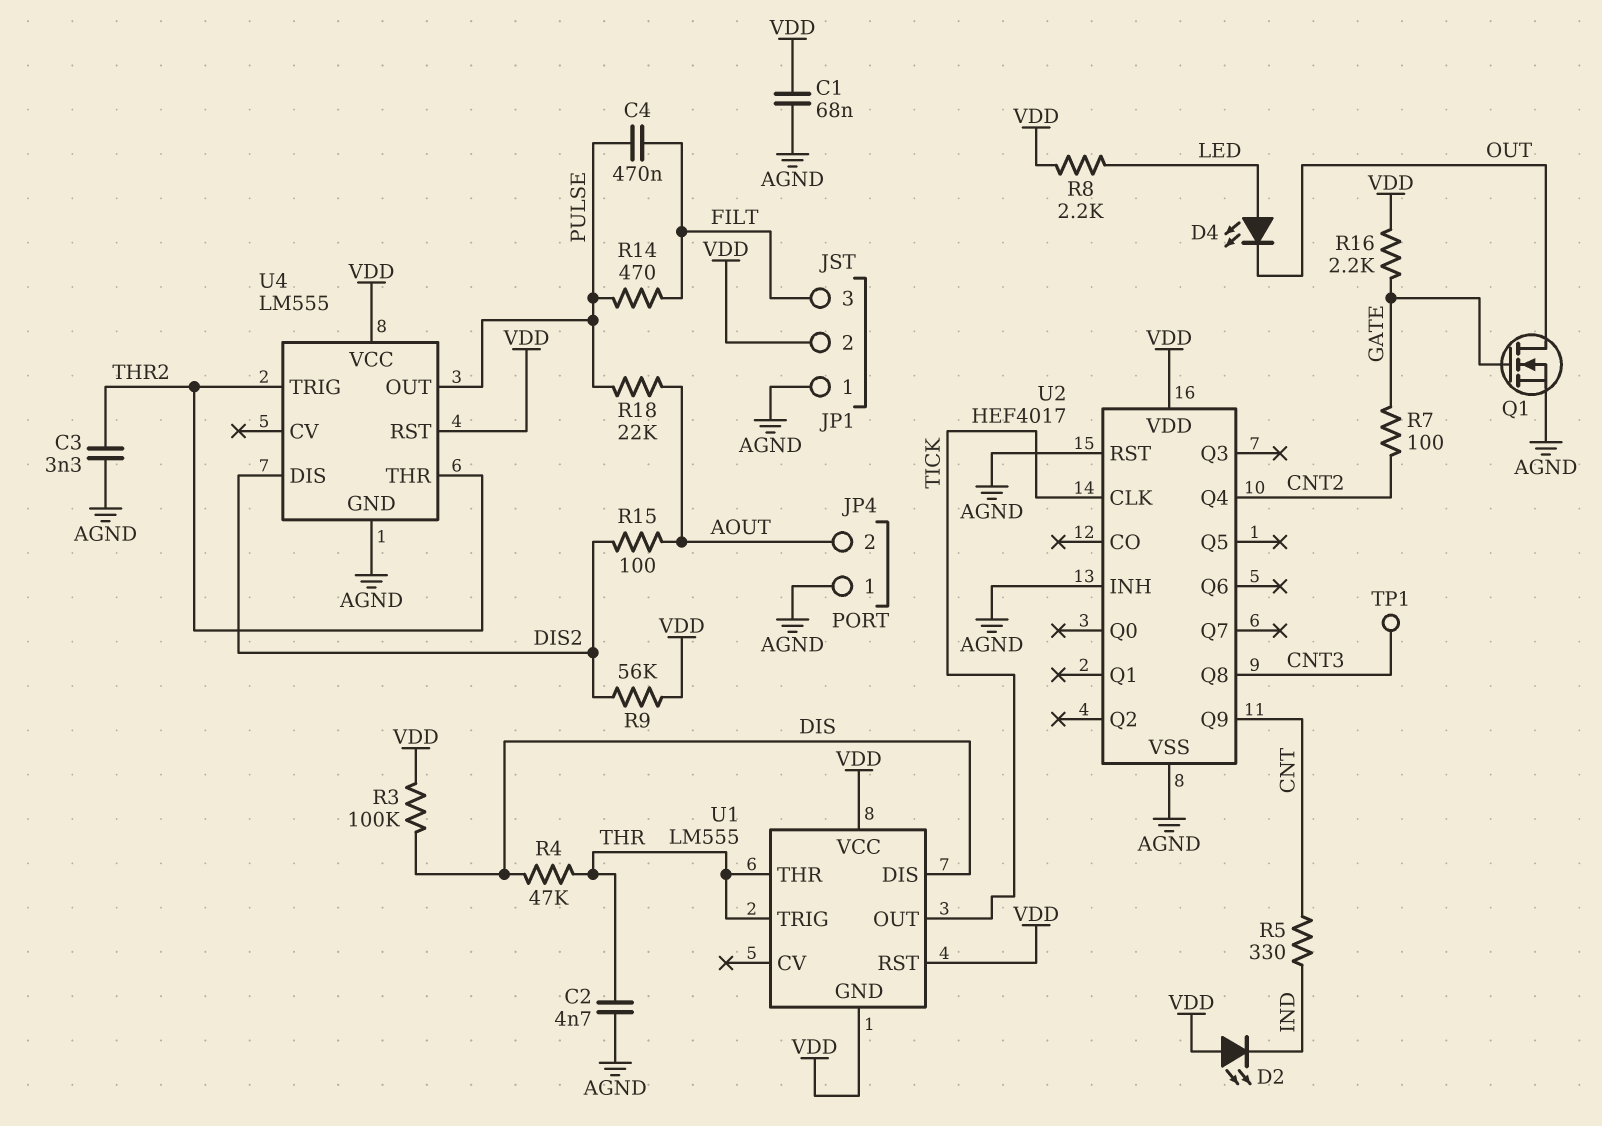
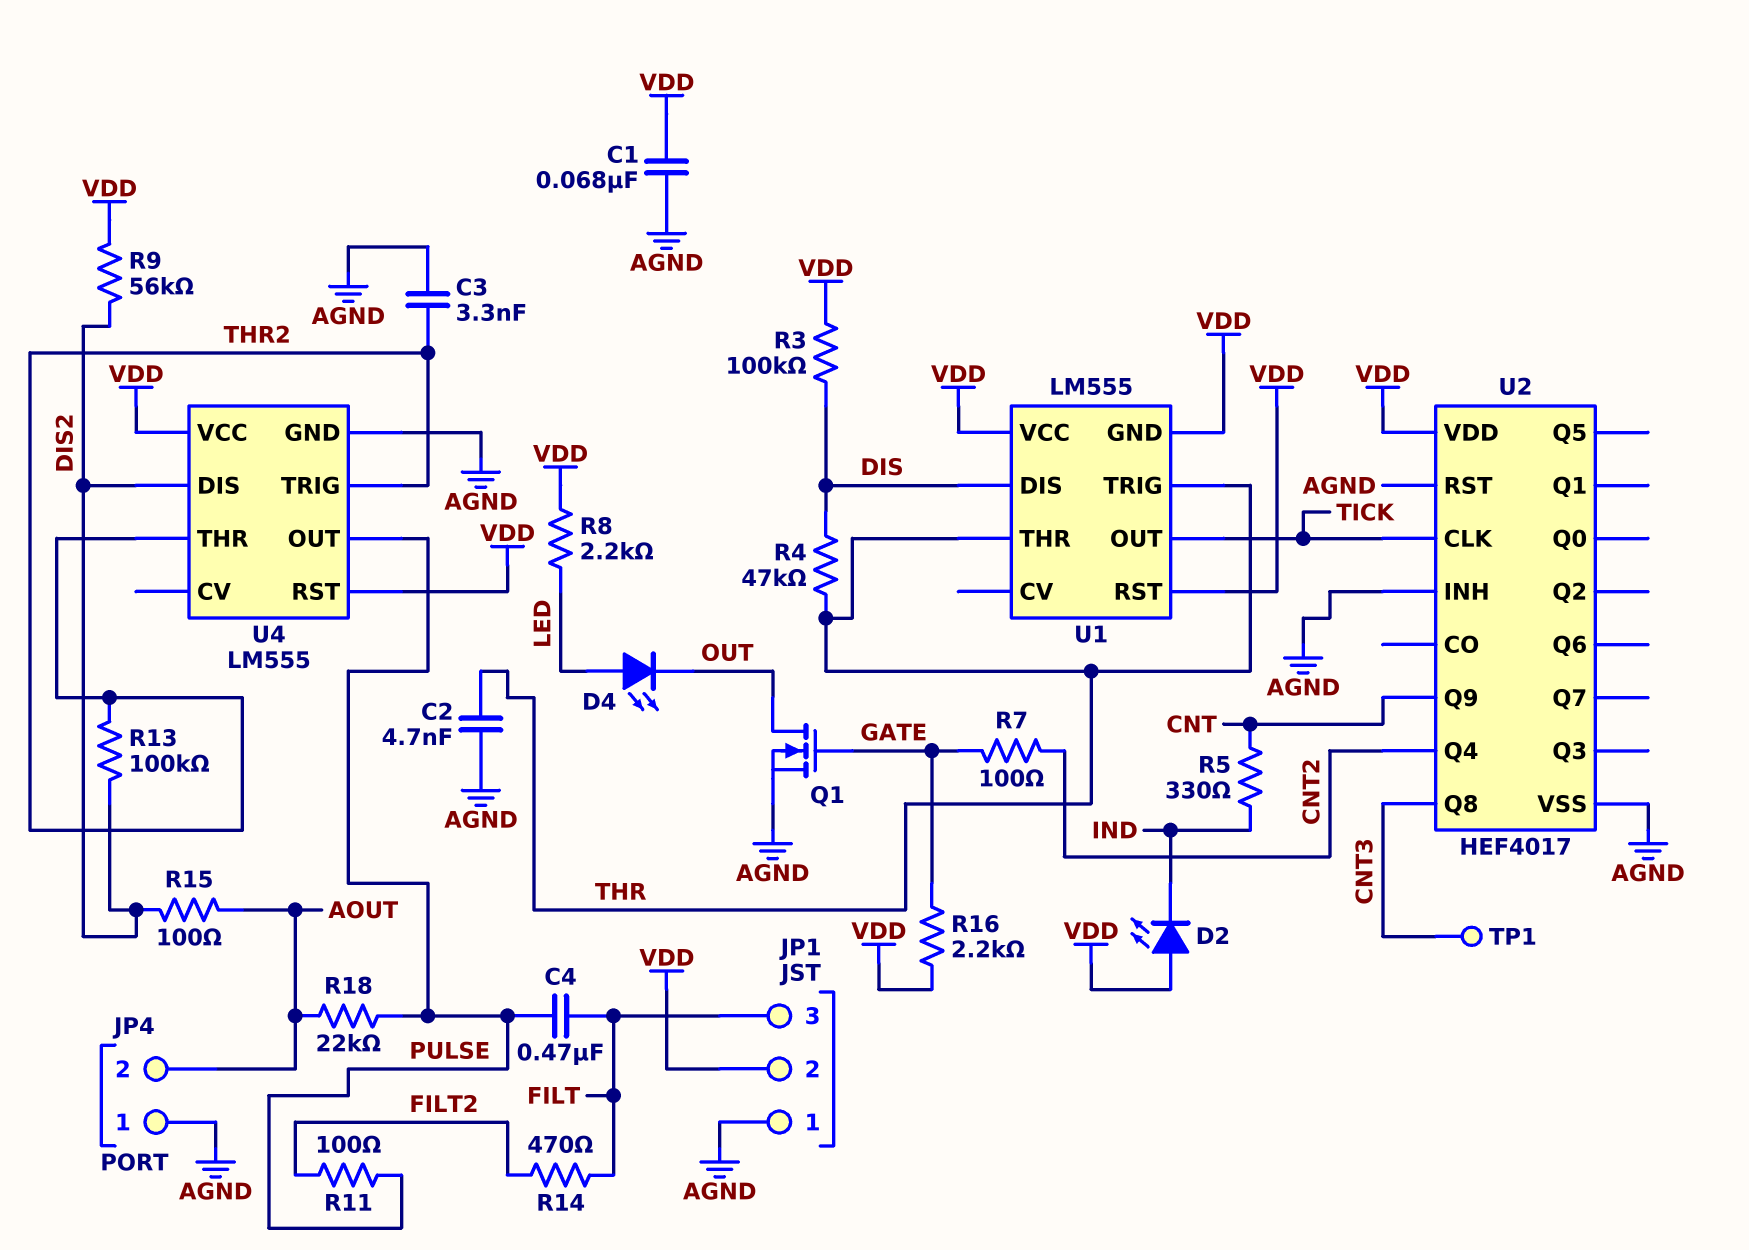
R11: none -> 100 (FILT2, PULSE)
R13: none -> 100k (DIS2, THR2)
R14: 470 (FILT, PULSE) -> 470 (FILT, FILT2)

